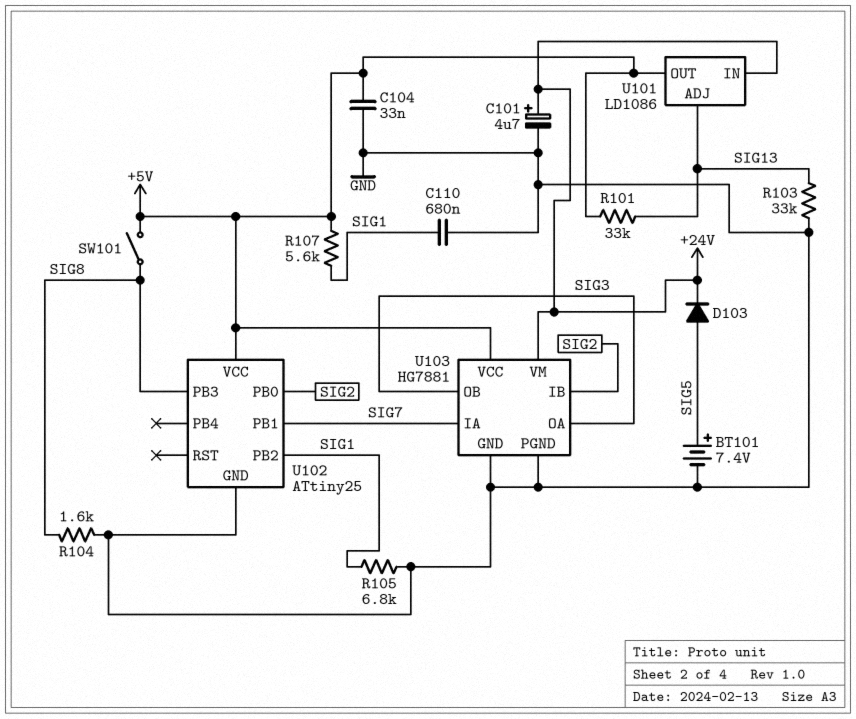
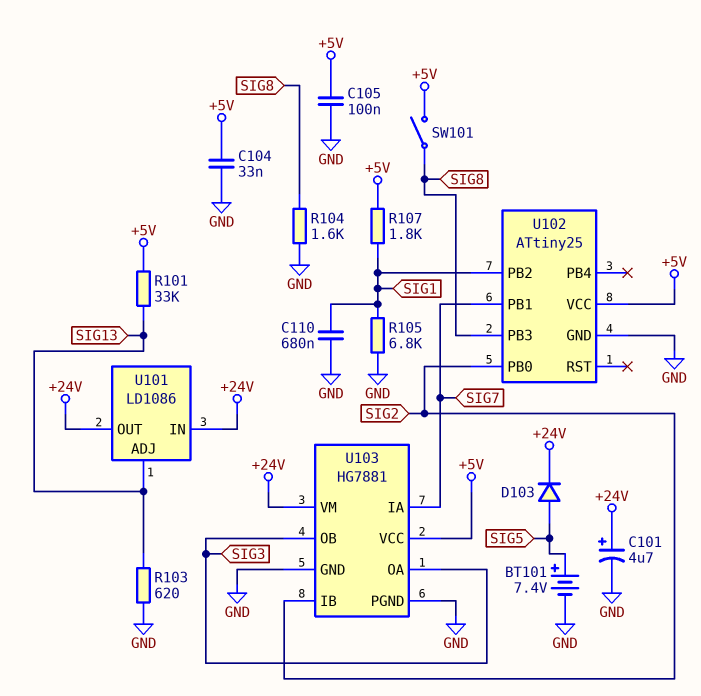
C105: none -> 100nF (+5V, GND)
R103: 33k (GND, SIG13) -> 620 (GND, SIG13)
R107: 5.6k (+5V, SIG1) -> 1.8k (+5V, SIG1)
U101 pin OUT: +5V -> +24V

